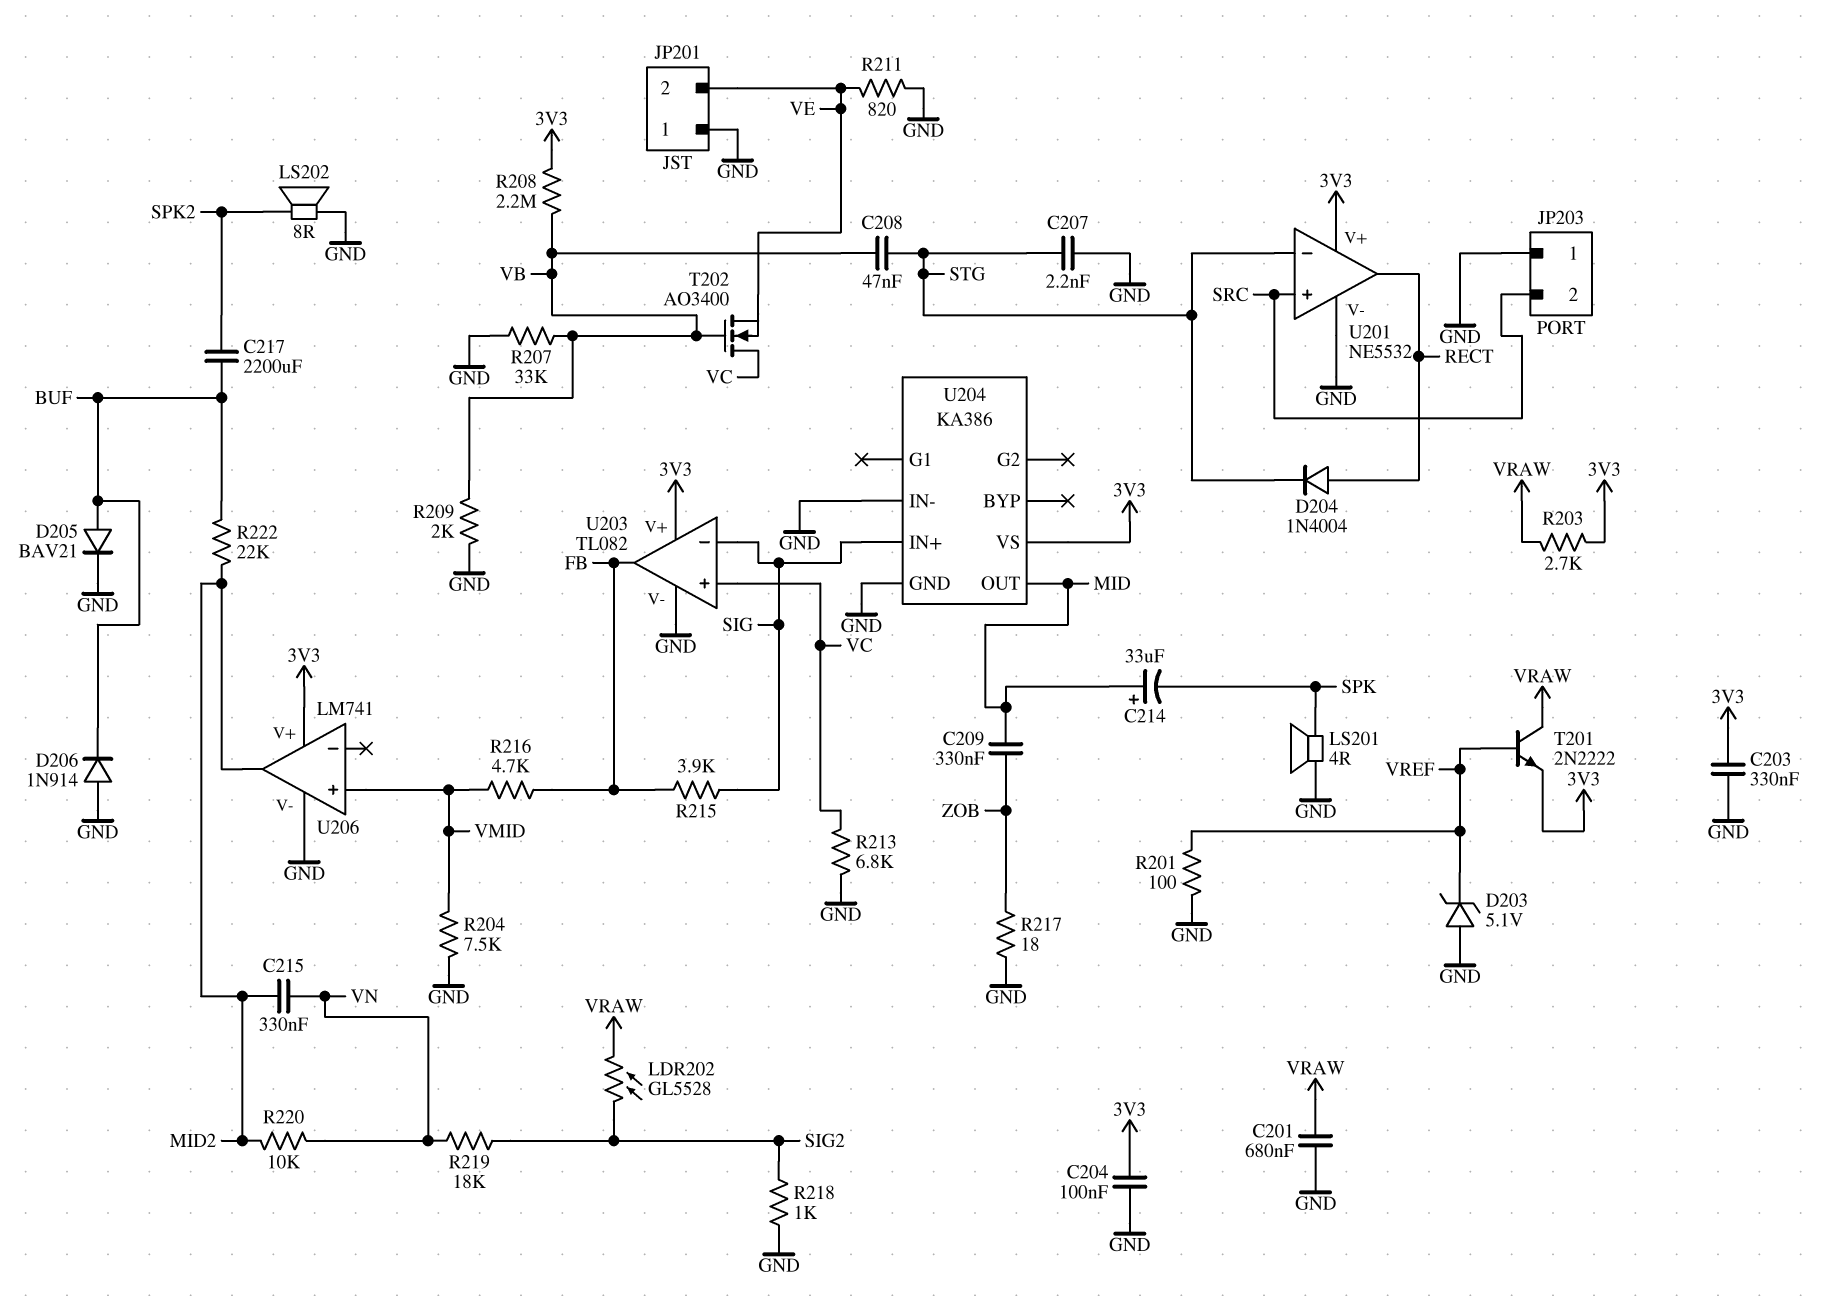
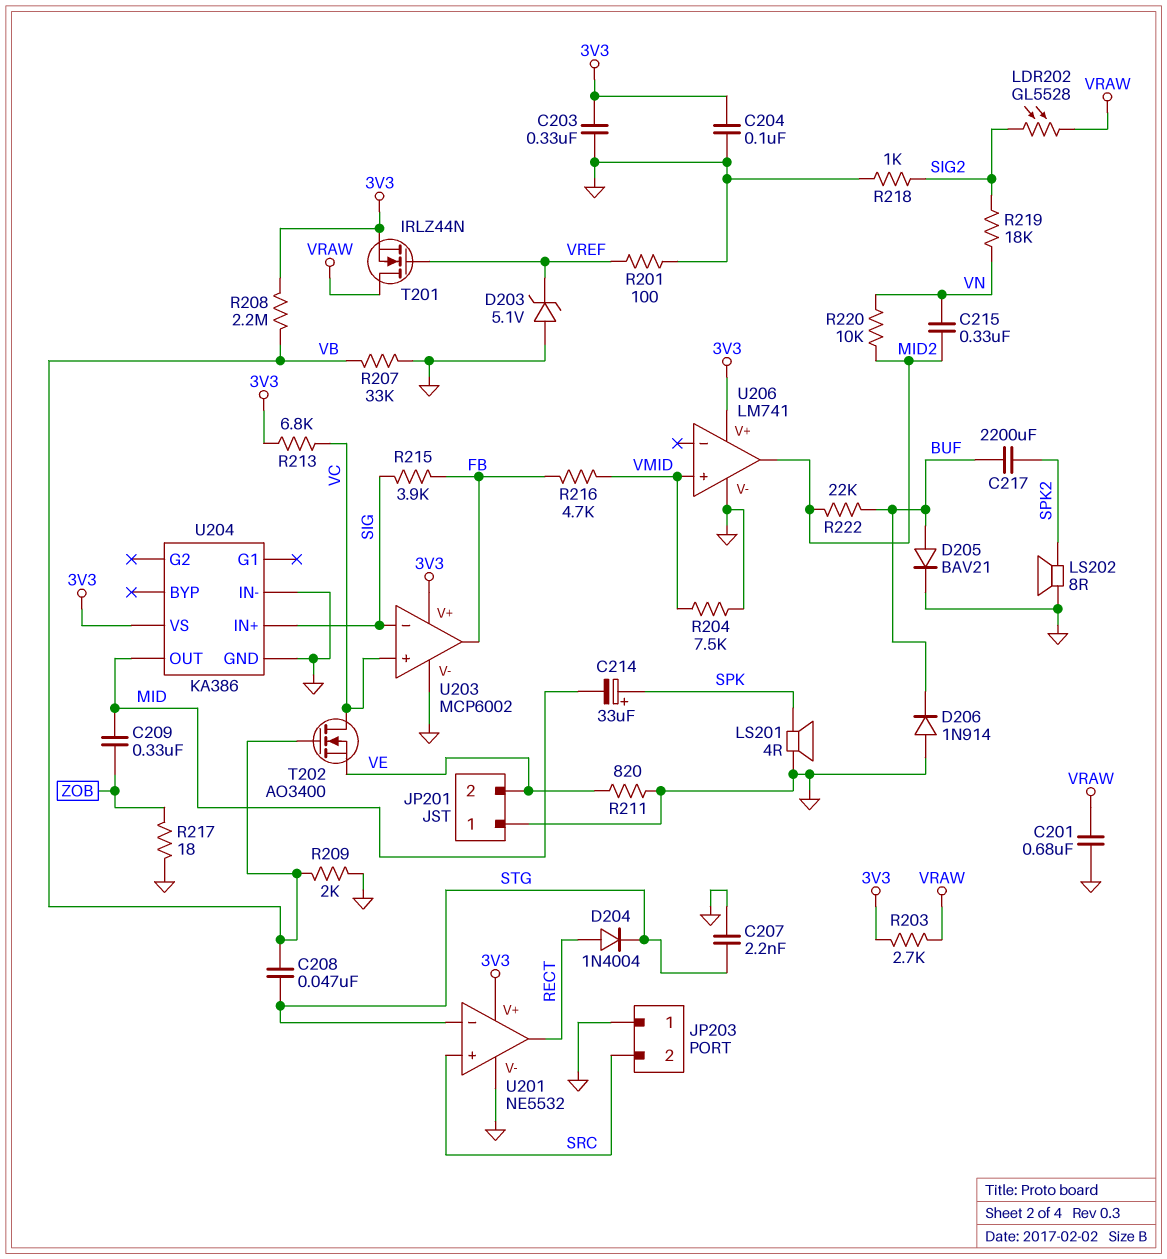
C214: 33uF (plus MID, minus SPK) -> 33uF (plus SPK, minus MID)
R213: 6.8k (GND, VC) -> 6.8k (3V3, VC)
T201: NPN 2N2222 (B VREF, C VRAW, E 3V3) -> NMOS IRLZ44N (G VREF, D VRAW, S 3V3)
U203: TL082 -> MCP6002

